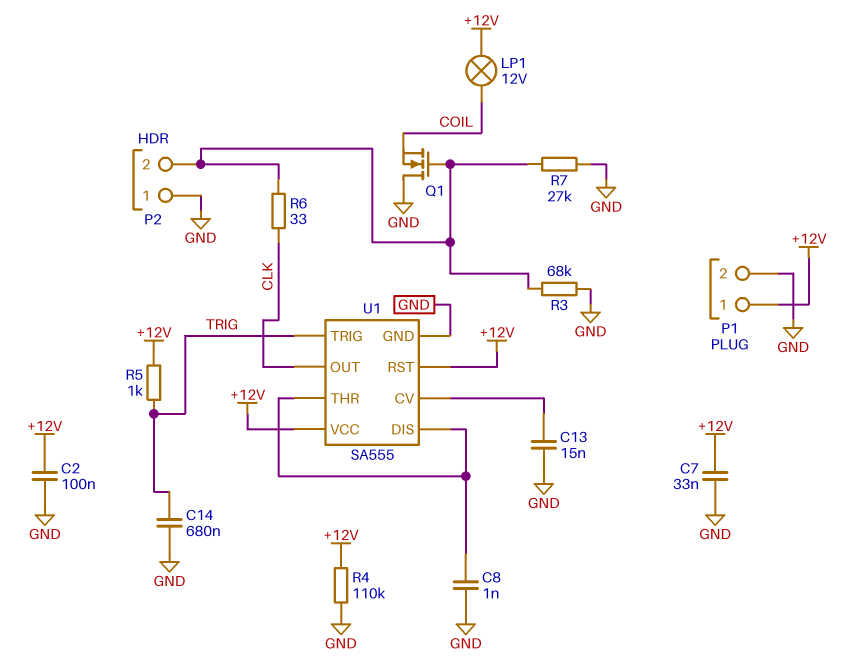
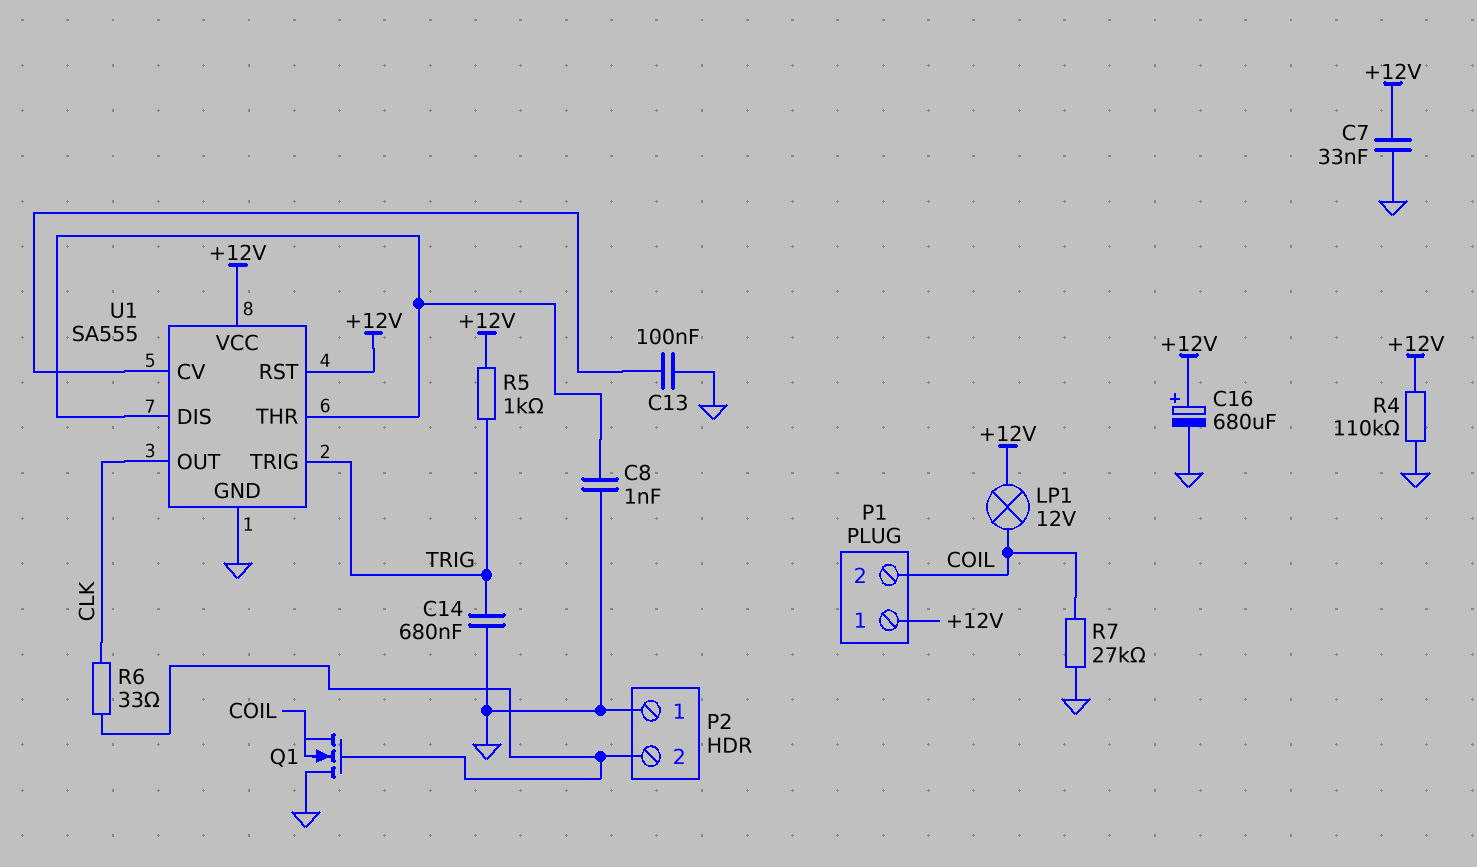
C2: 100nF (+12V, GND) -> none
C13: 15nF (GND, U1/CV) -> 100nF (GND, U1/CV)
C16: none -> 680uF (plus +12V, minus GND)
P1 pin 2: GND -> COIL
R3: 68k (GND, P2/2) -> none
R7: 27k (GND, P2/2) -> 27k (COIL, GND)

